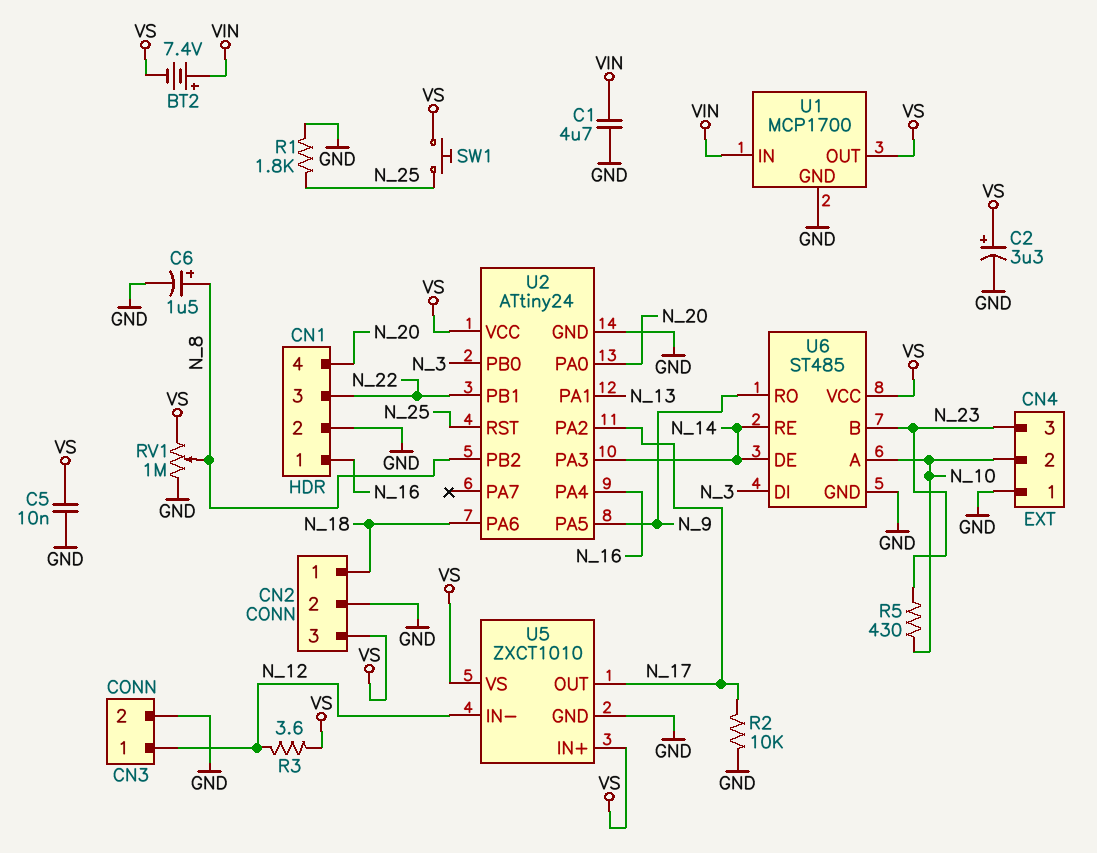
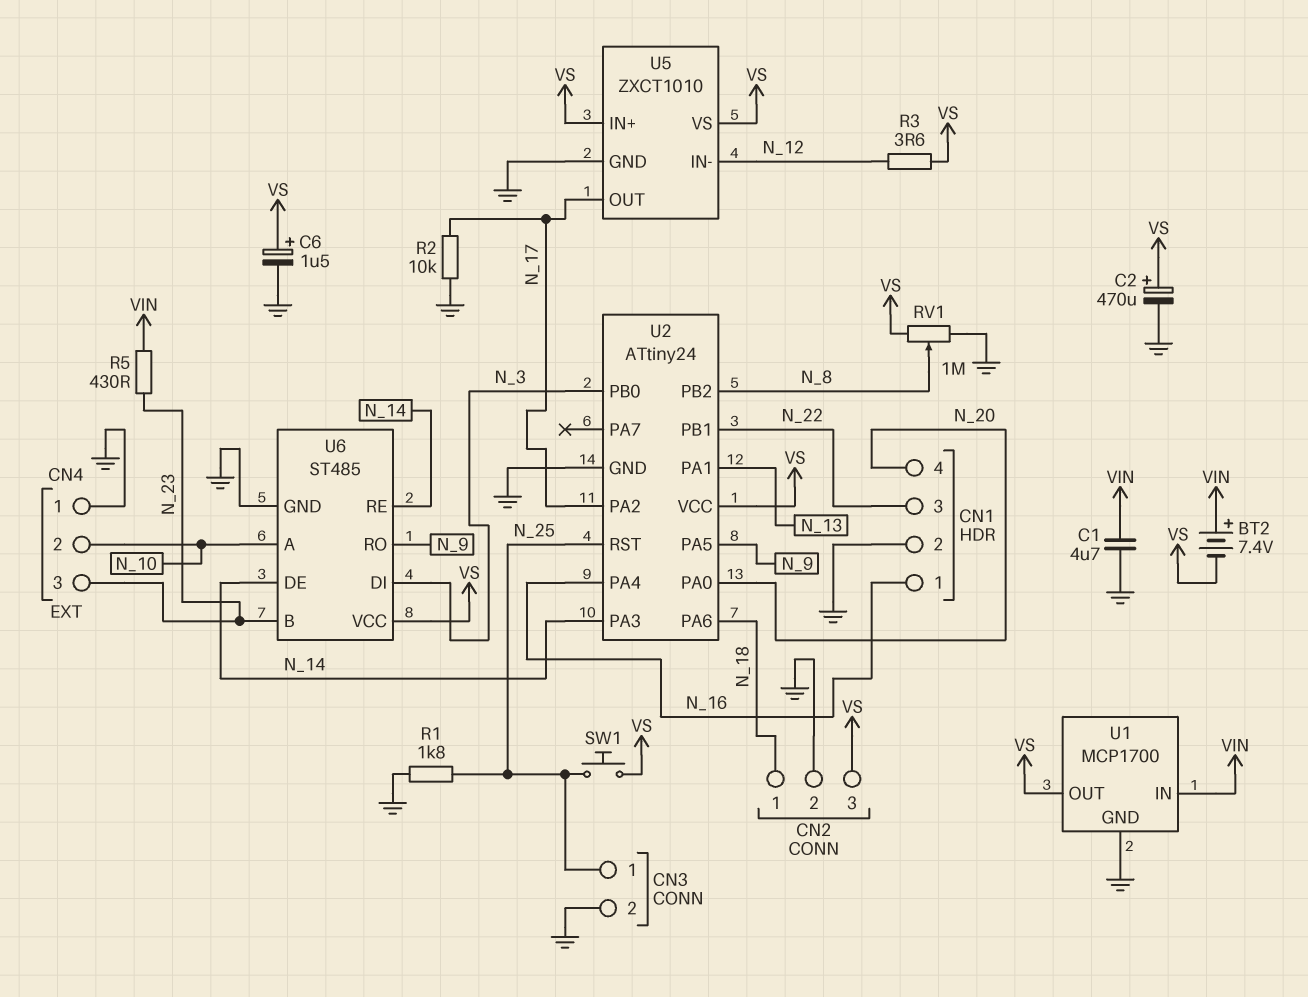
C2: 3.3uF (plus VS, minus GND) -> 470uF (plus VS, minus GND)
C5: 10nF (GND, VS) -> none
C6: 1.5uF (plus N_8, minus GND) -> 1.5uF (plus VS, minus GND)
CN3 pin 1: N_12 -> N_25
R5: 430 (N_10, N_23) -> 430 (N_23, VIN)

